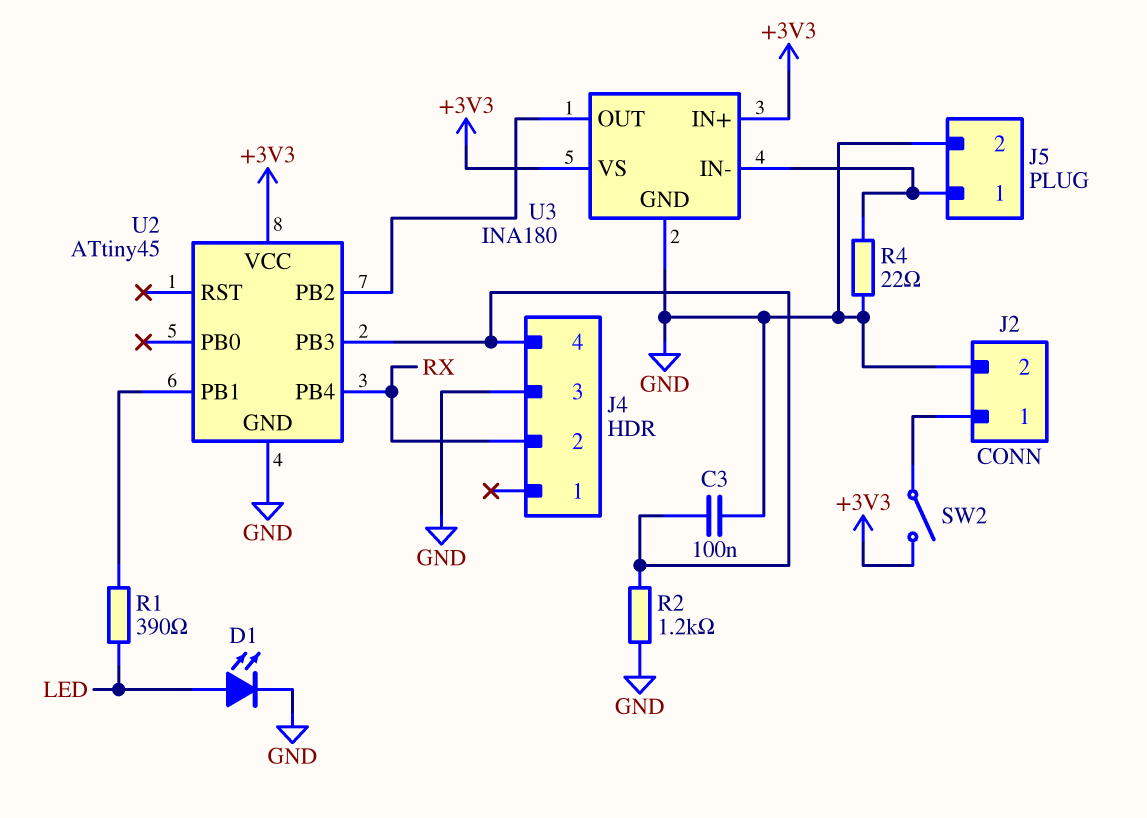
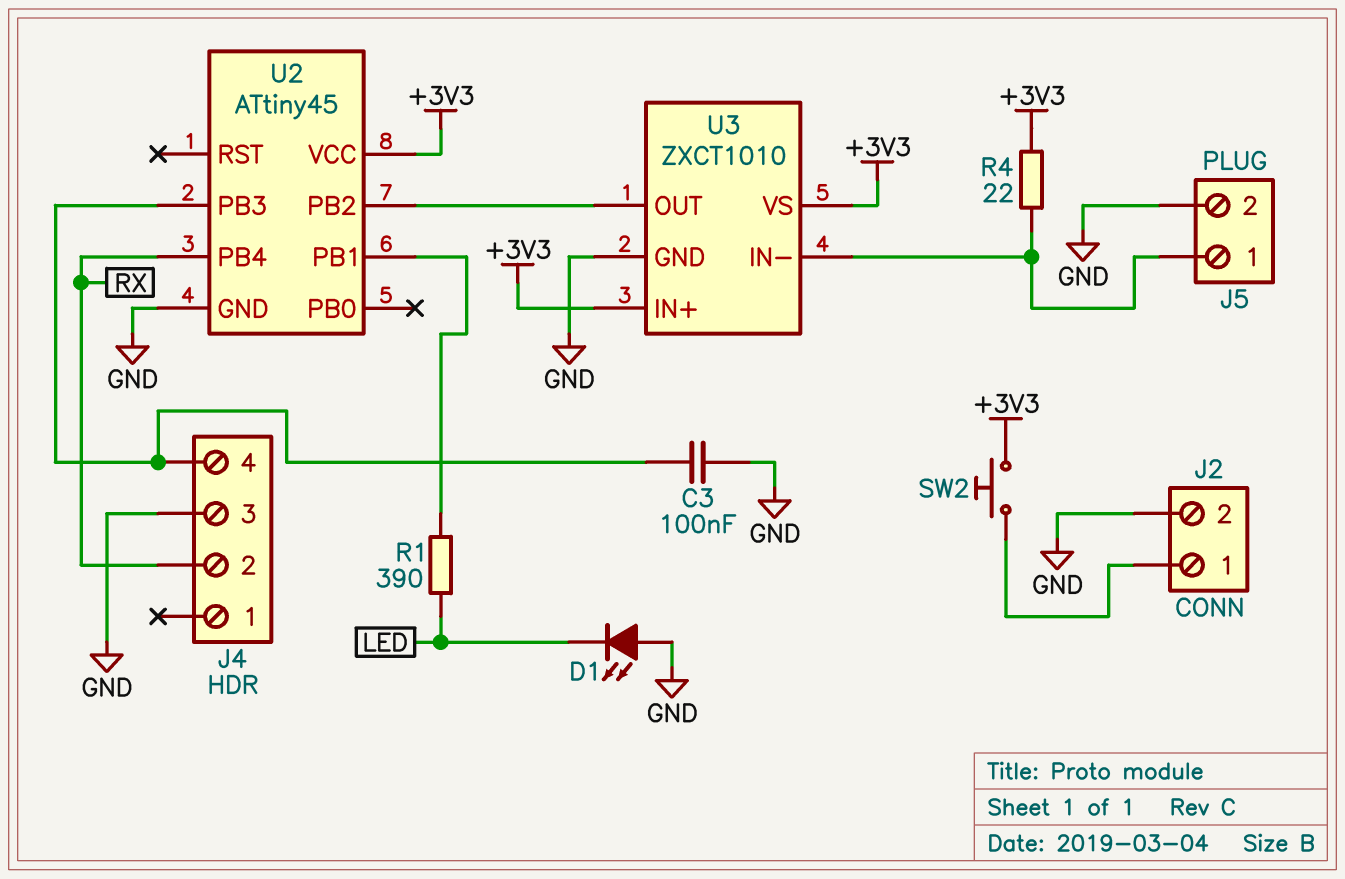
D1: LED (A LED, K GND) -> LED (A GND, K LED)
R2: 1.2k (GND, J4/4) -> none
R4: 22 (GND, J5/1) -> 22 (+3V3, J5/1)
SW2: switch (+3V3, J2/1) -> button (+3V3, J2/1)
U3: INA180 -> ZXCT1010

